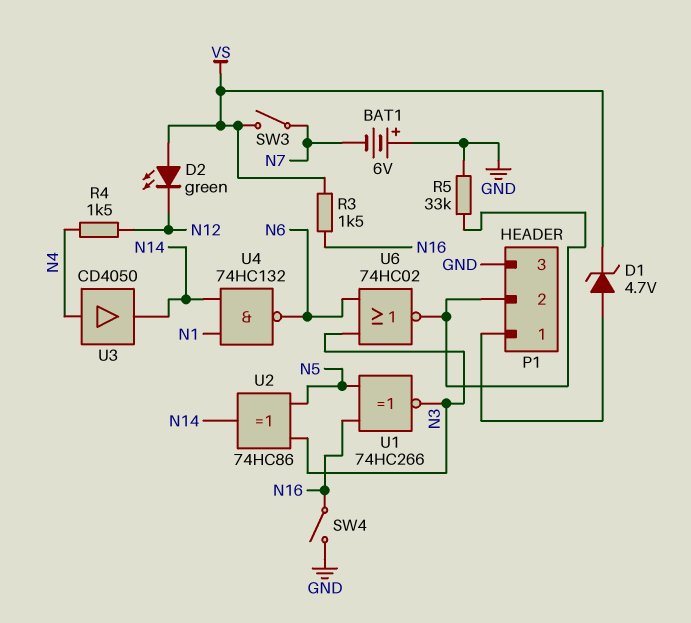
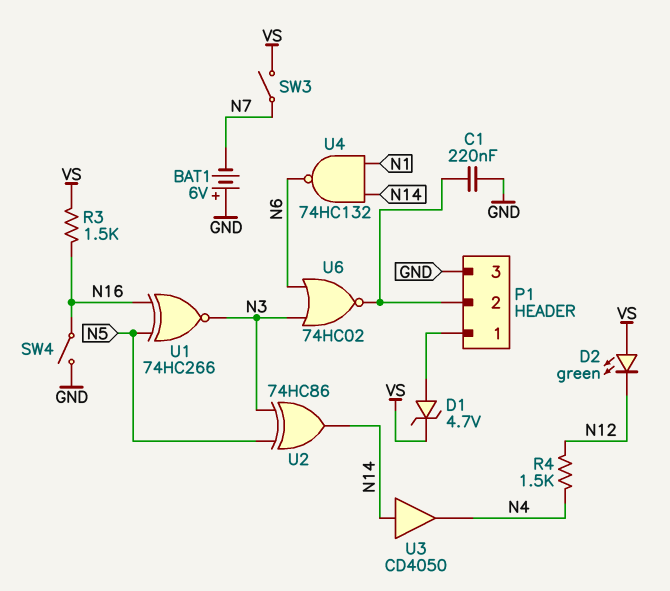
C1: none -> 220nF (GND, P1/2)
R5: 33k (GND, P1/2) -> none
U3: buffer CD4050 (in N4, out N14) -> buffer CD4050 (in N14, out N4)

